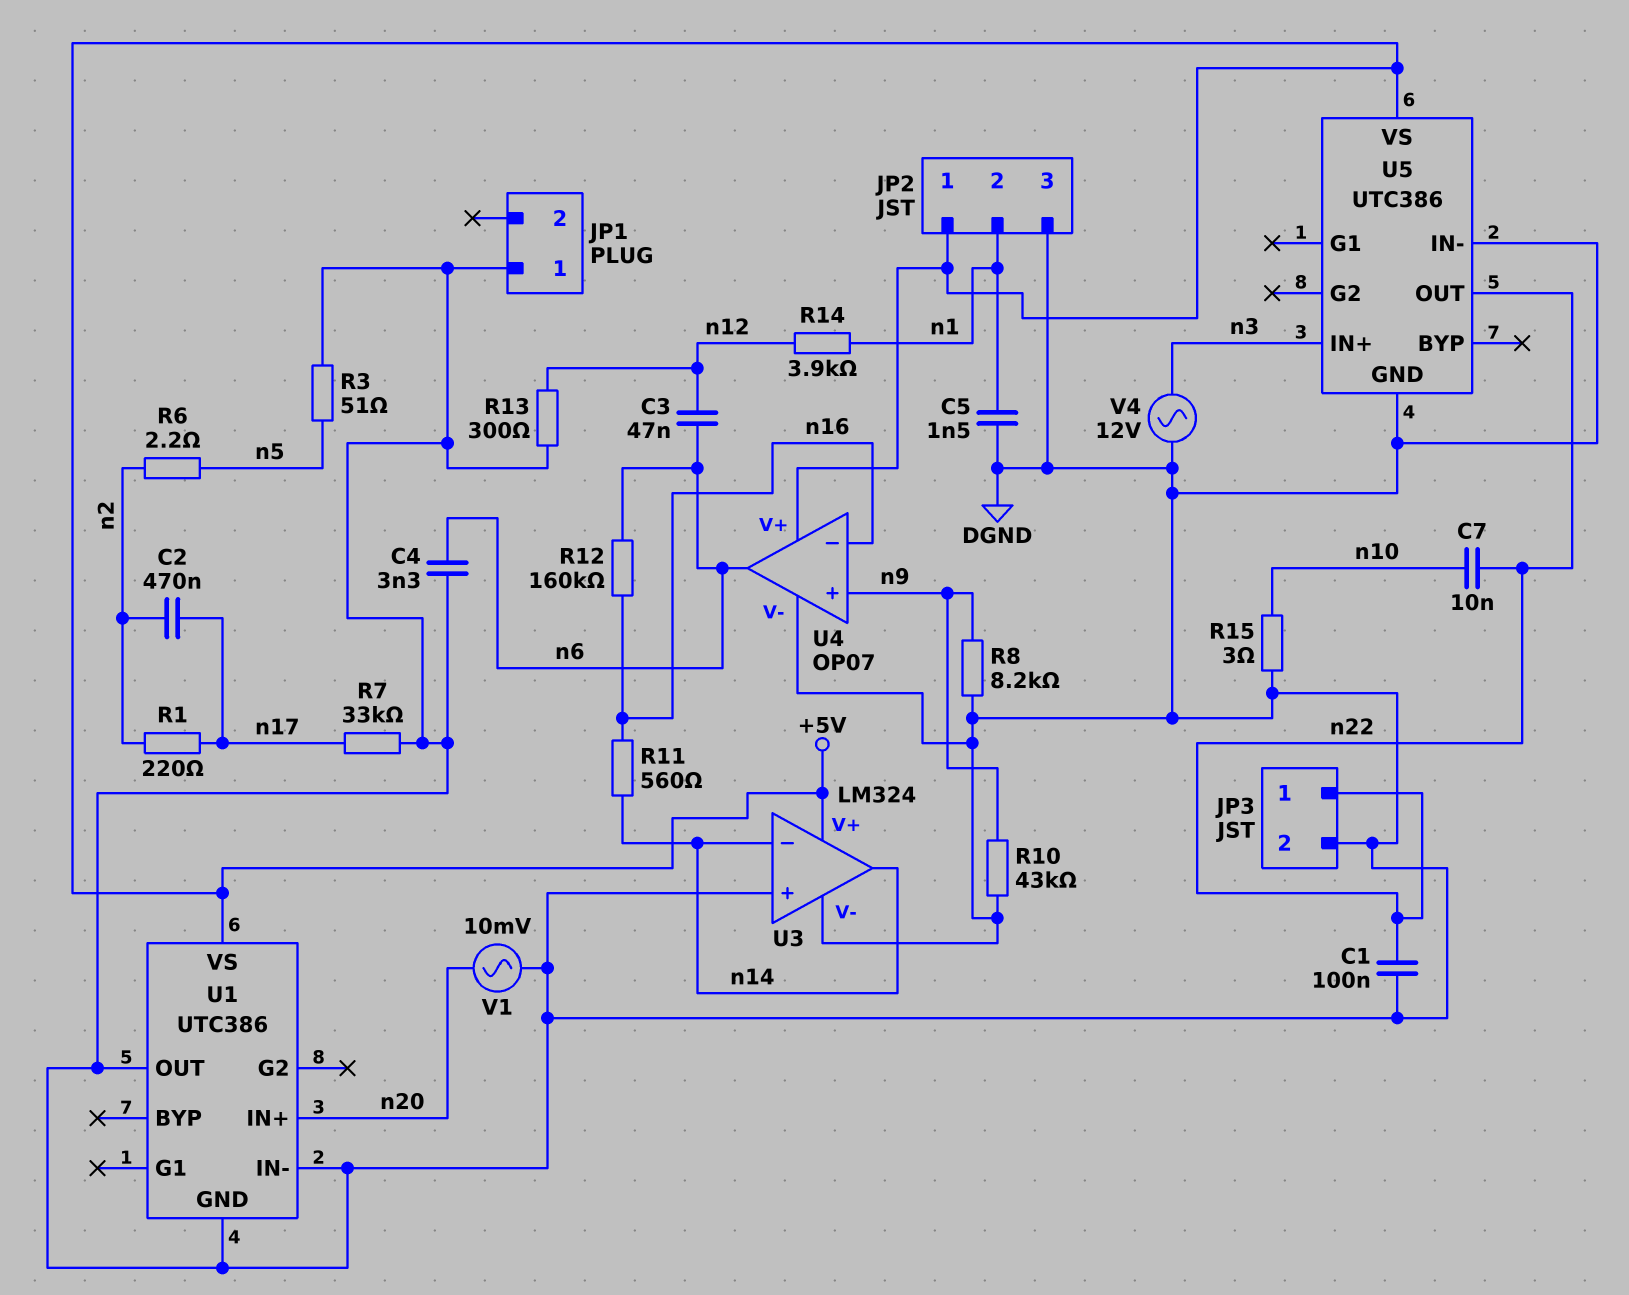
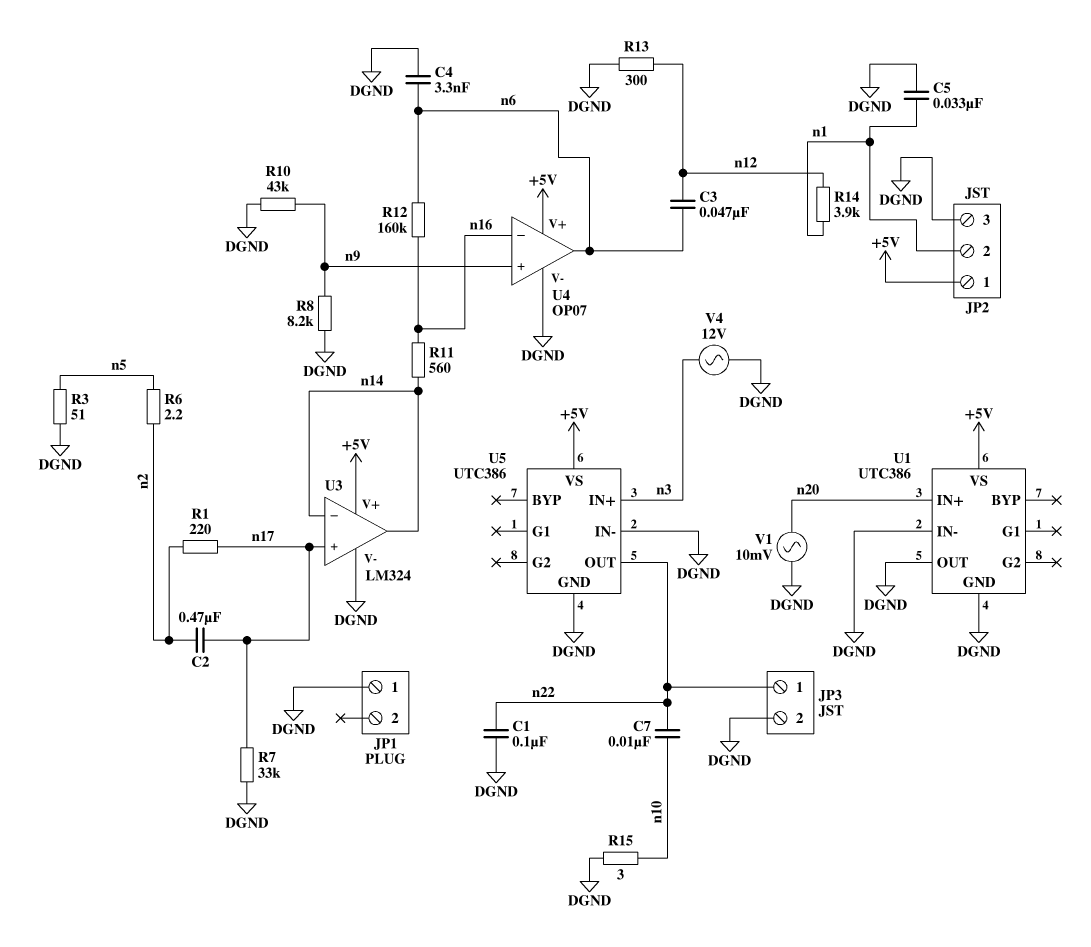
C5: 1.5nF (DGND, n1) -> 33nF (DGND, n1)
U3 pin in+: DGND -> n17

